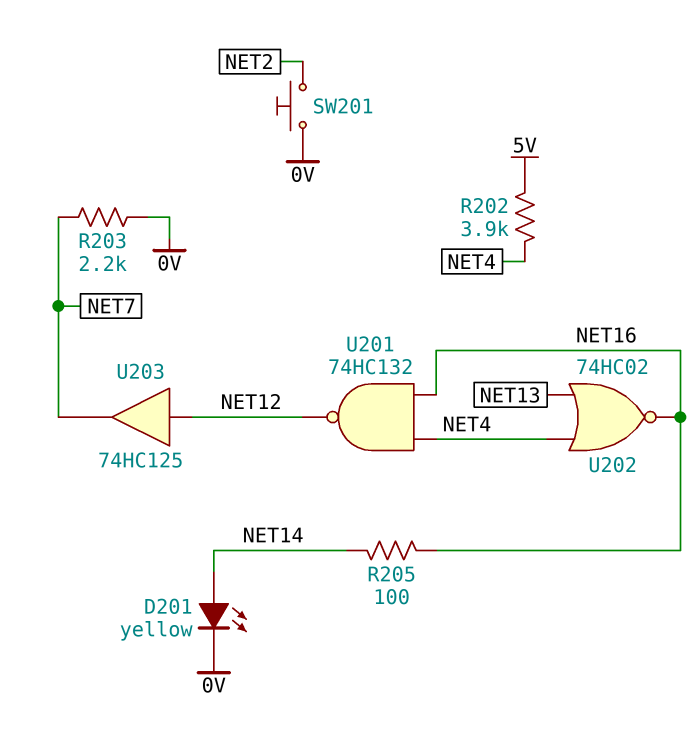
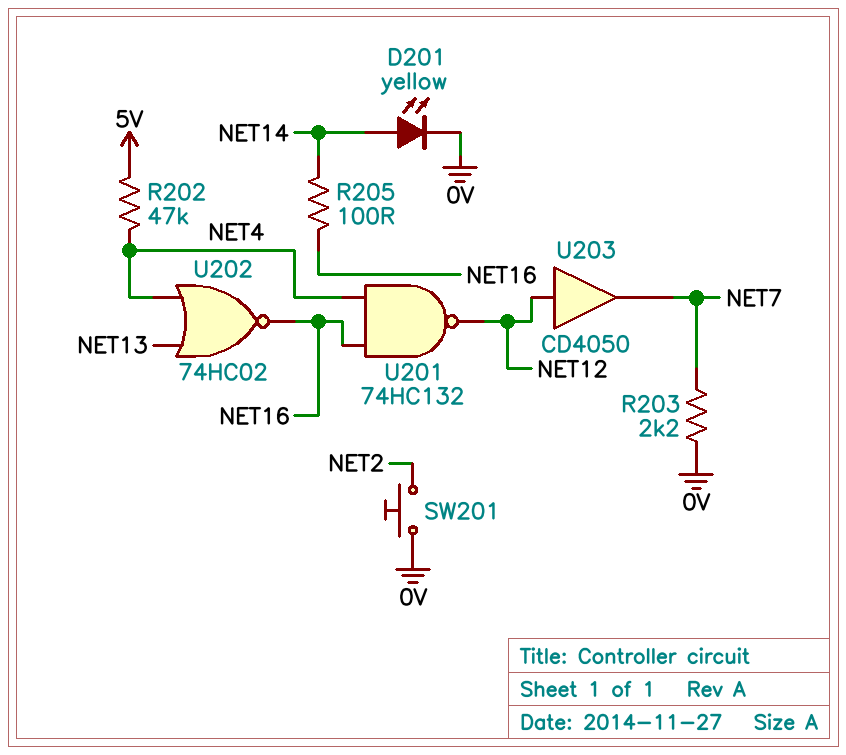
R202: 3.9k (5V, NET4) -> 47k (5V, NET4)
U203: buffer 74HC125 (in NET12, out NET7) -> buffer CD4050 (in NET12, out NET7)

